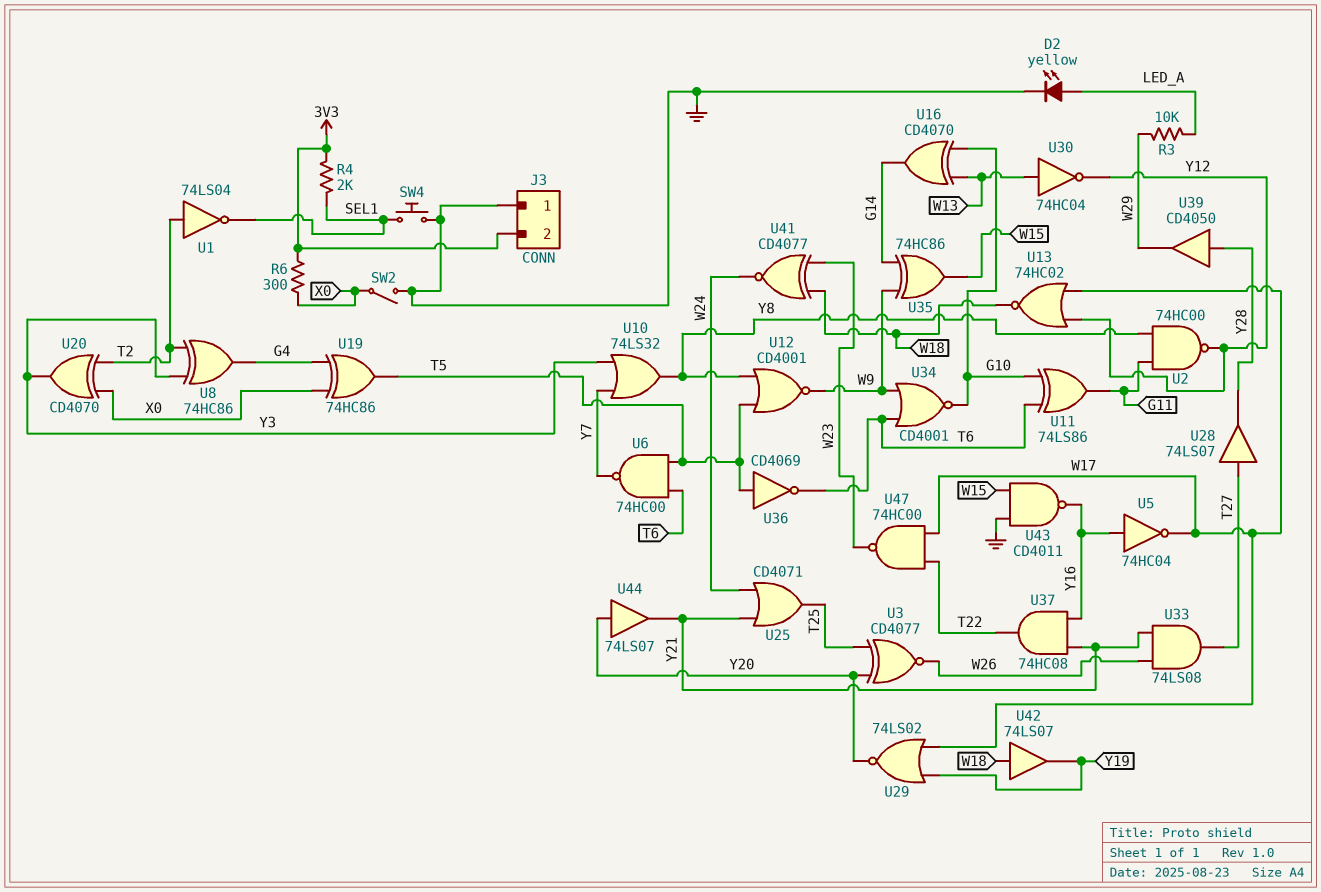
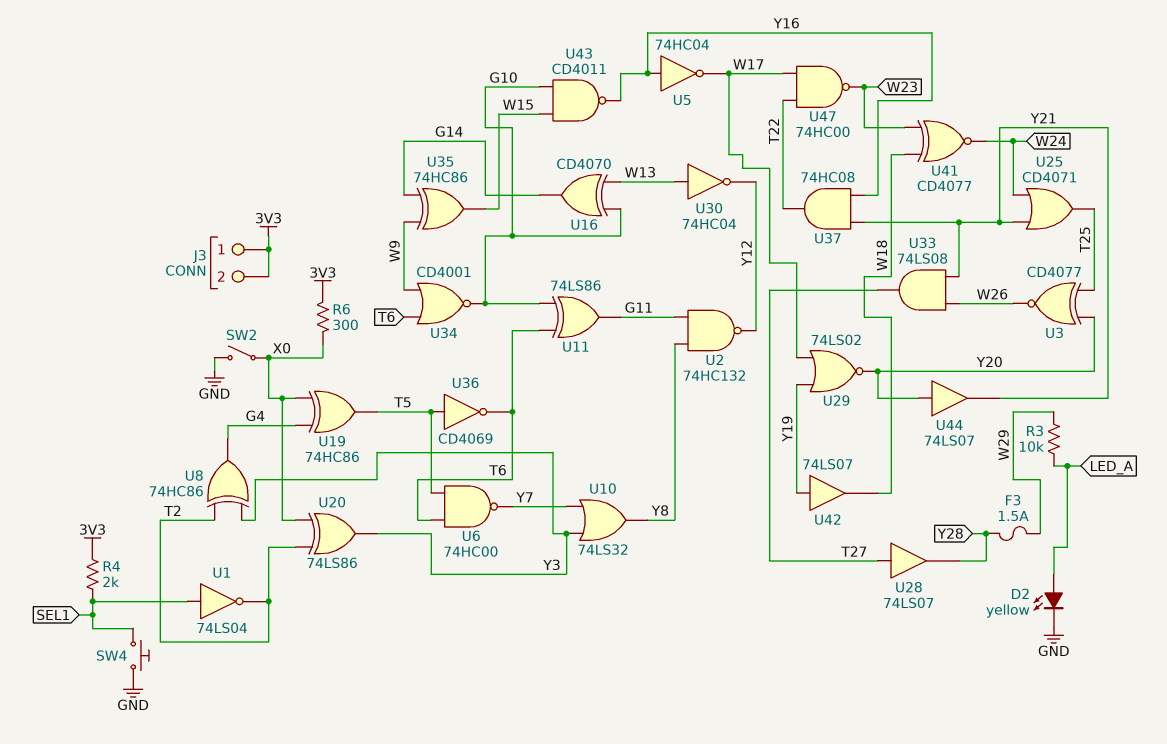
F3: none -> 1.5A (W29, Y28)
J3 pin 1: GND -> 3V3
U1: NOT 74LS04 (in T2, out SEL1) -> NOT 74LS04 (in SEL1, out T2)
U2: NAND 74HC00 (in G11, in Y8, out Y12) -> NAND 74HC132 (in G11, in Y8, out Y12)
U12: NOR CD4001 (in T5, in Y8, out W9) -> none
U13: NOR 74HC02 (in W17, in Y12, out W18) -> none
U20: XOR CD4070 (in T2, in X0, out Y3) -> XOR 74LS86 (in T2, in X0, out Y3)
U39: buffer CD4050 (in Y28, out W29) -> none
U42: buffer 74LS07 (in W18, out Y19) -> buffer 74LS07 (in Y19, out W18)
U43: NAND CD4011 (in GND, in W15, out Y16) -> NAND CD4011 (in G10, in W15, out Y16)

